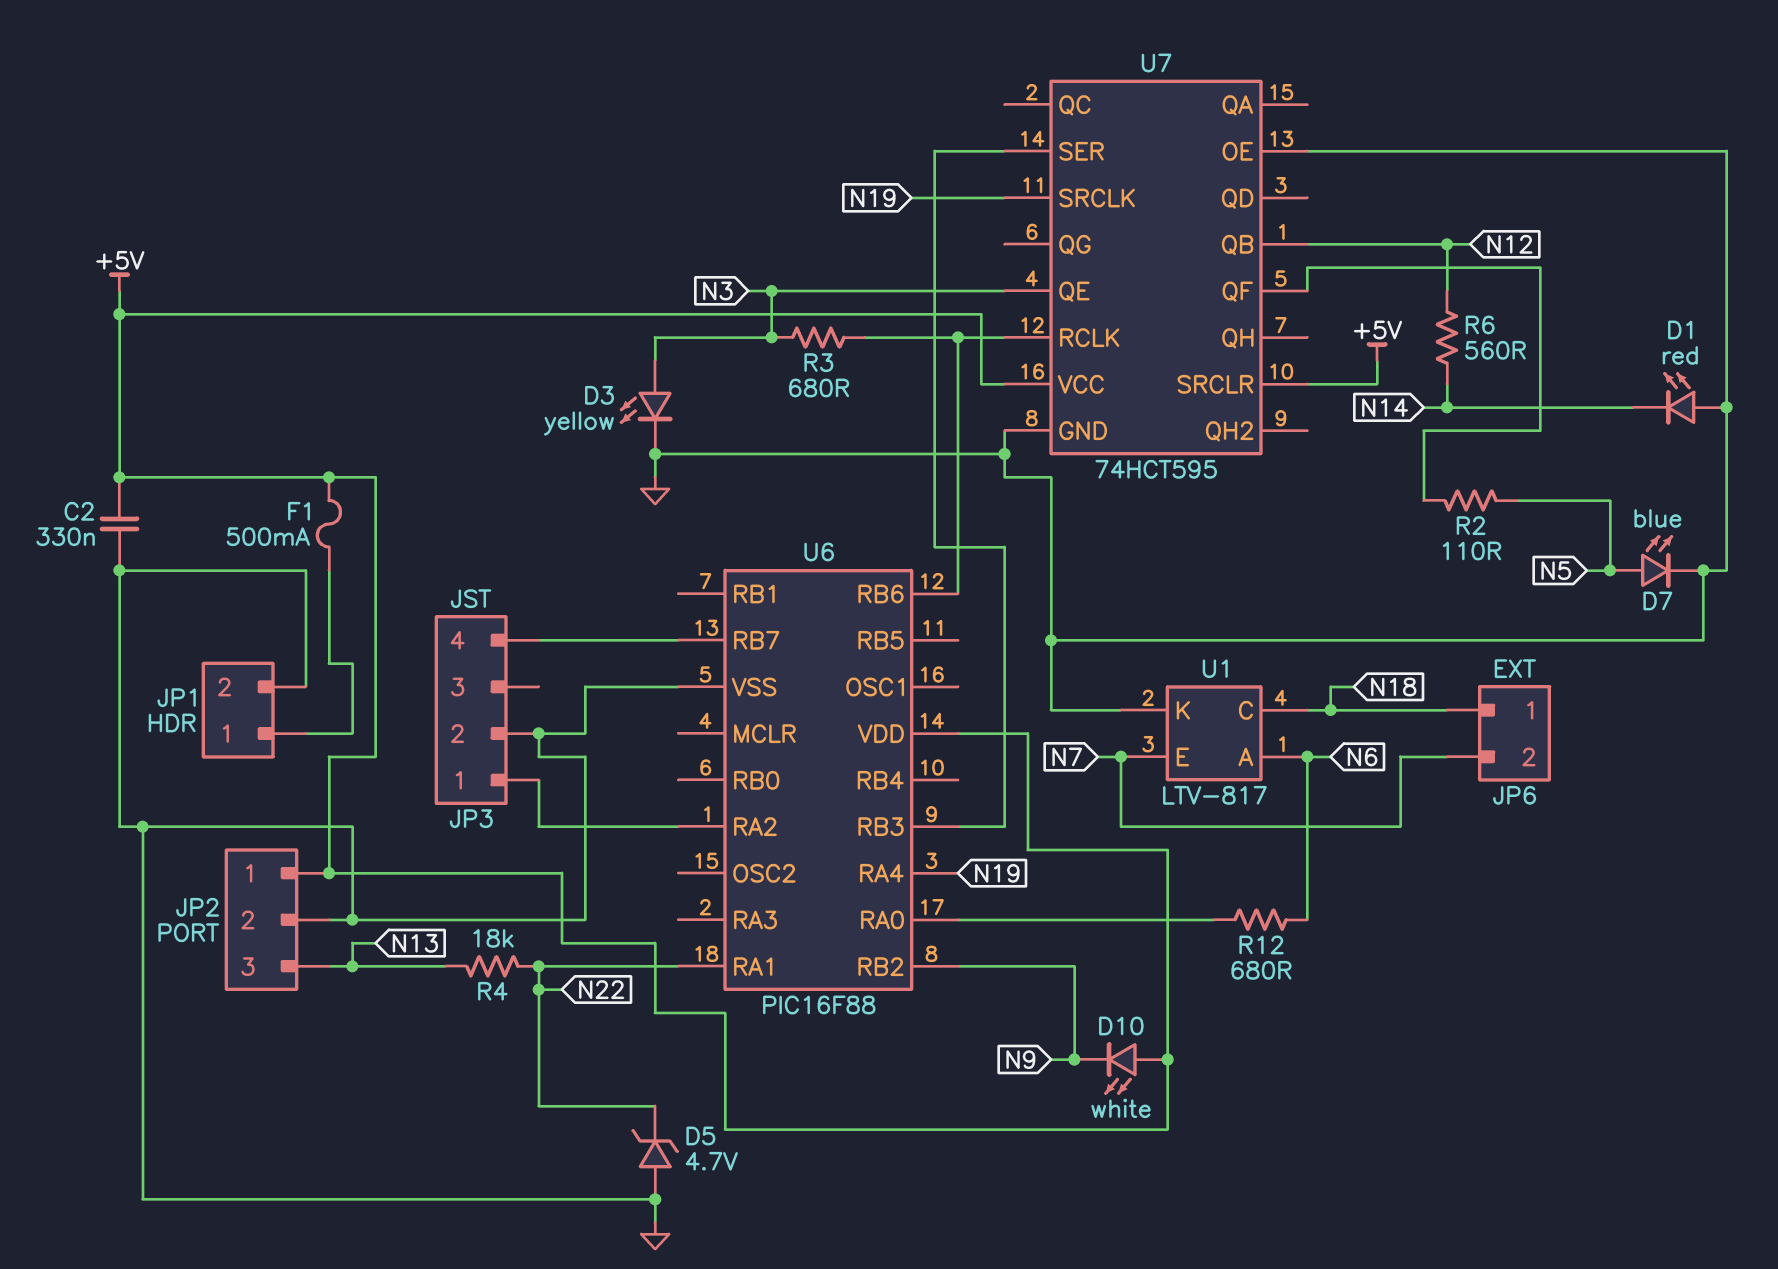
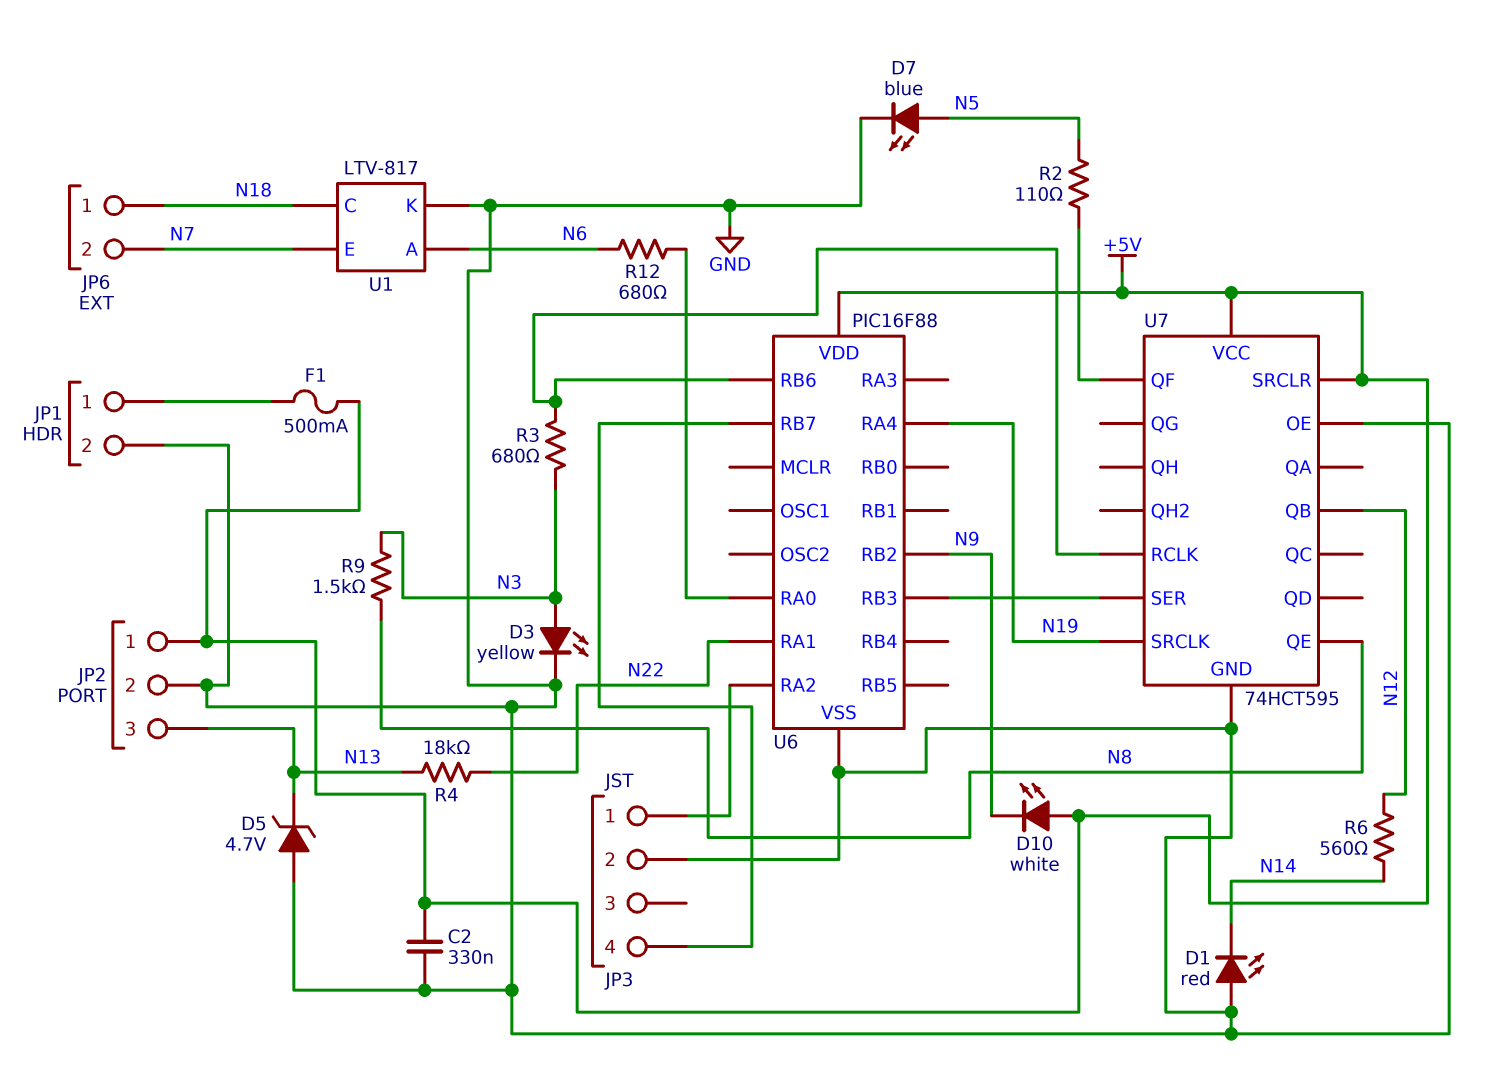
D5: zener 4.7V (A GND, K N22) -> zener 4.7V (A GND, K N13)
R9: none -> 1.5k (N3, N8)
U7 pin QE: N3 -> N8

